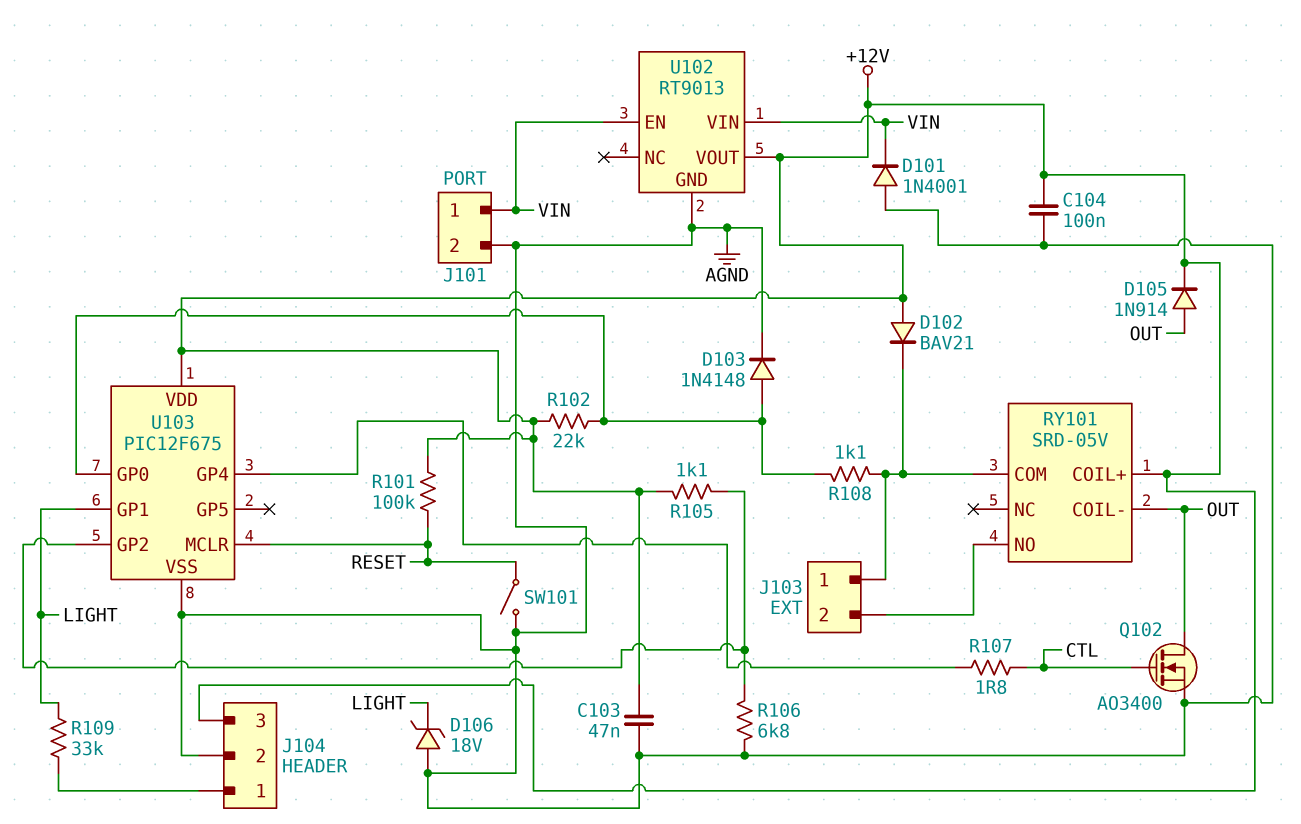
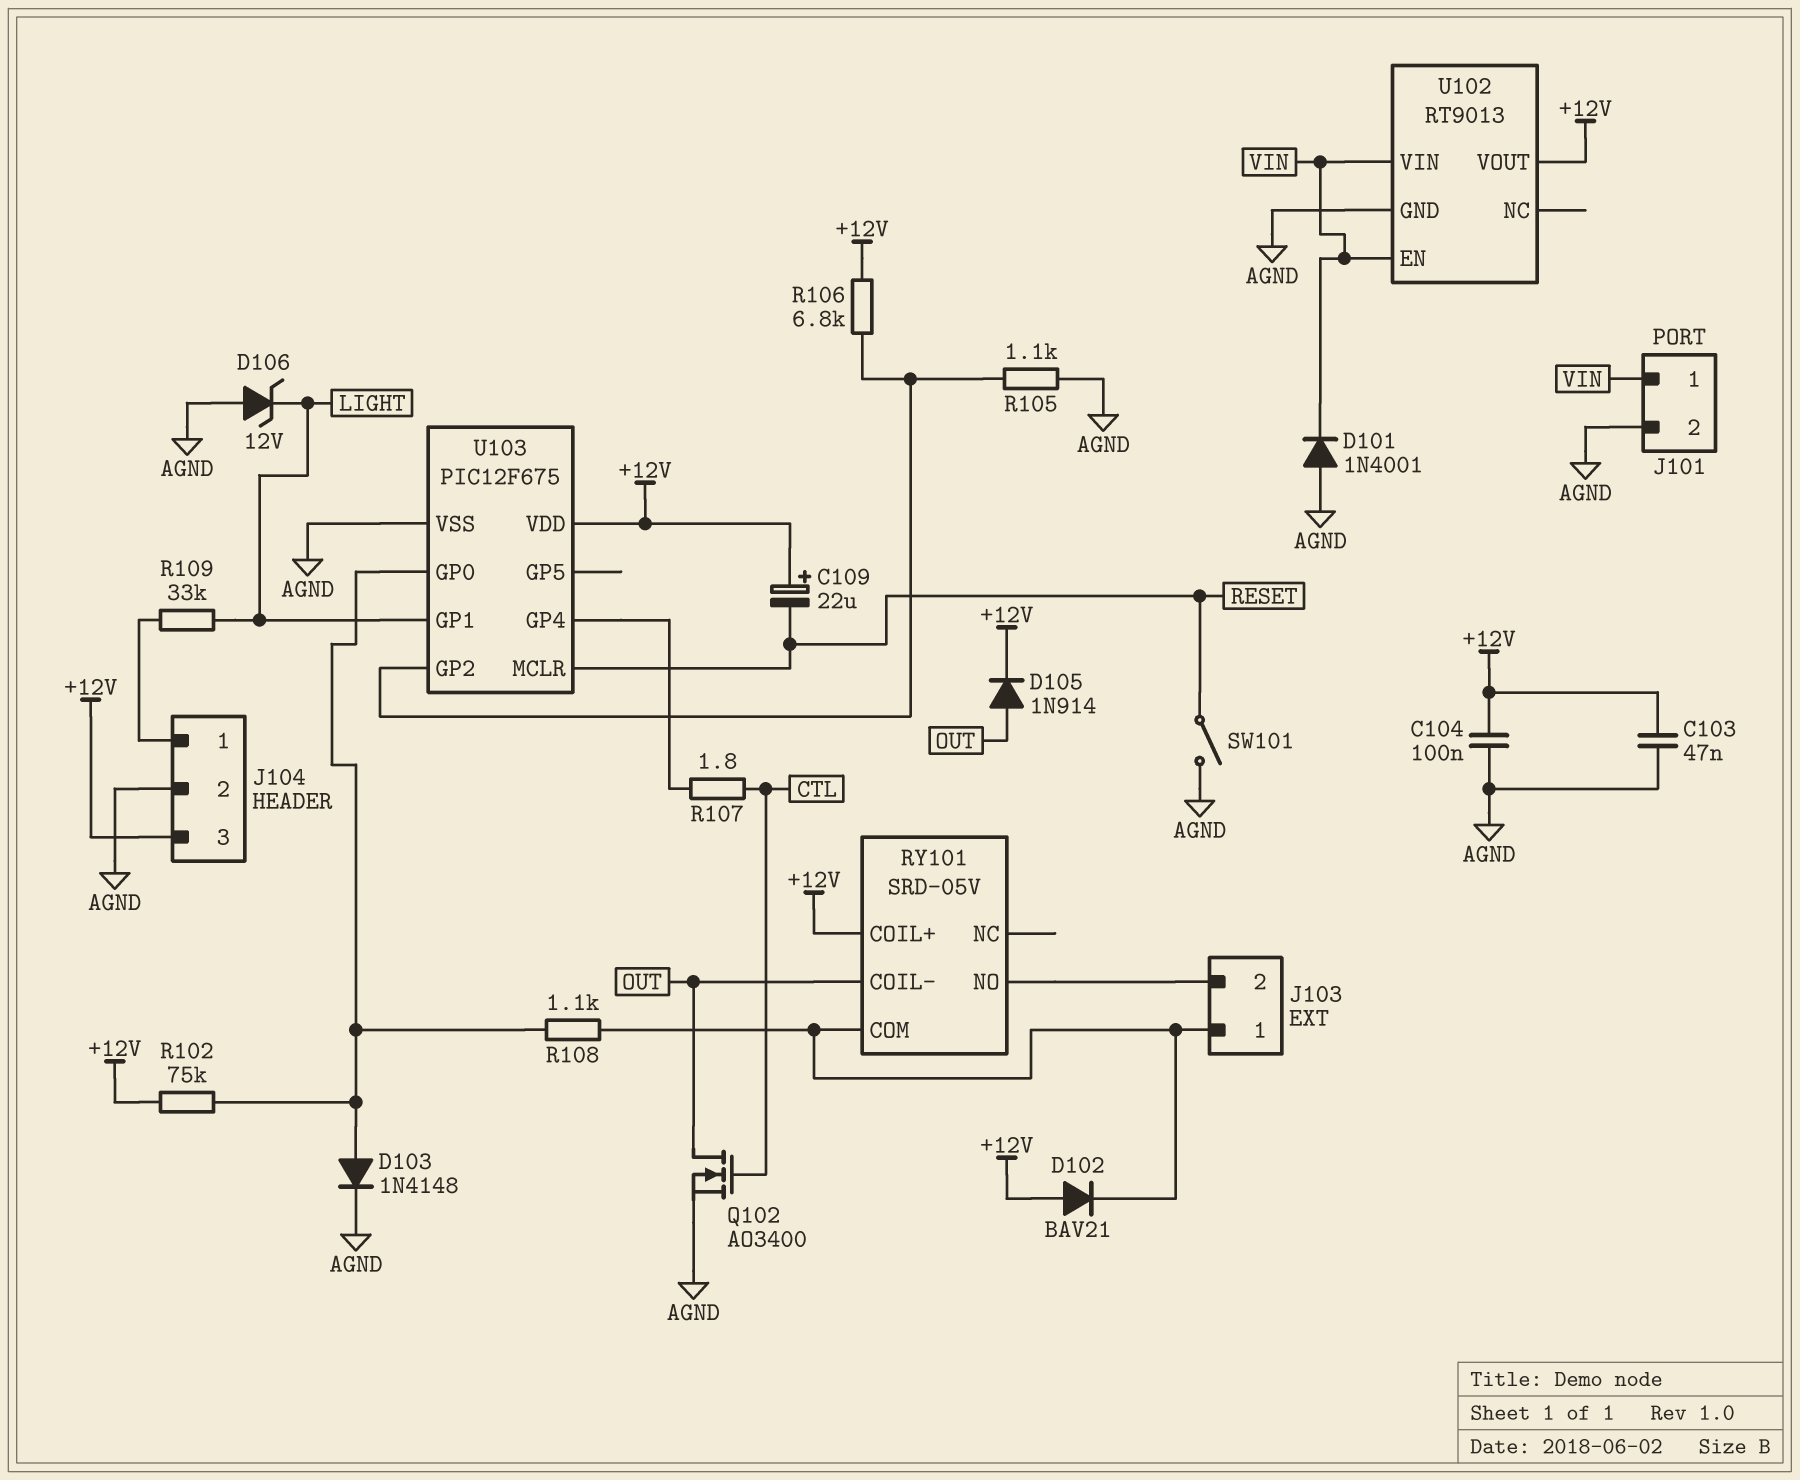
C109: none -> 22uF (plus +12V, minus RESET)
D106: zener 18V (A AGND, K LIGHT) -> zener 12V (A AGND, K LIGHT)
R101: 100k (+12V, RESET) -> none
R102: 22k (+12V, U103/GP0) -> 75k (+12V, U103/GP0)
R105: 1.1k (+12V, U103/GP2) -> 1.1k (AGND, U103/GP2)
R106: 6.8k (AGND, U103/GP2) -> 6.8k (+12V, U103/GP2)

